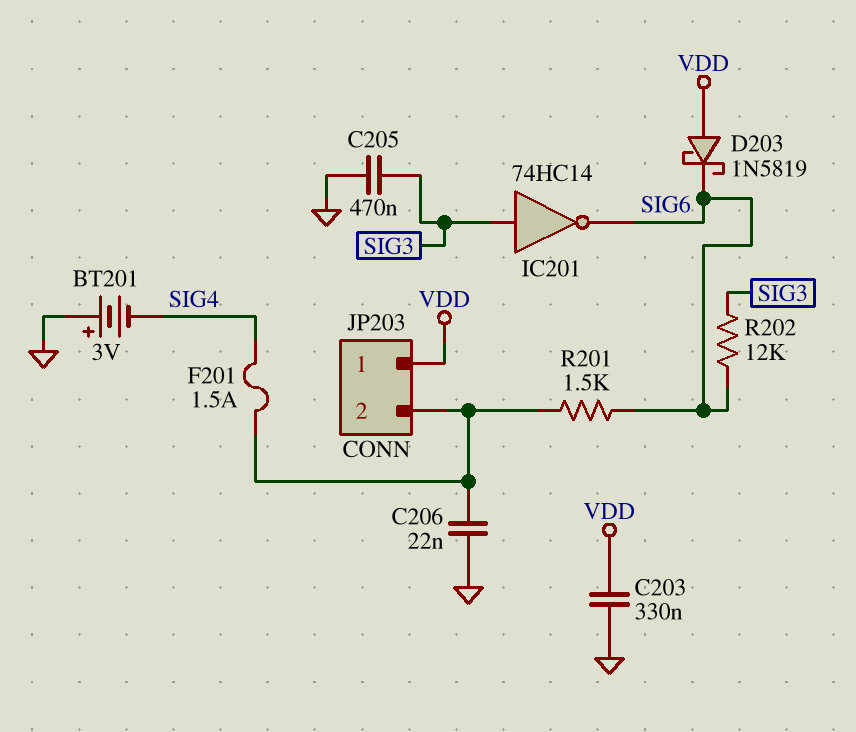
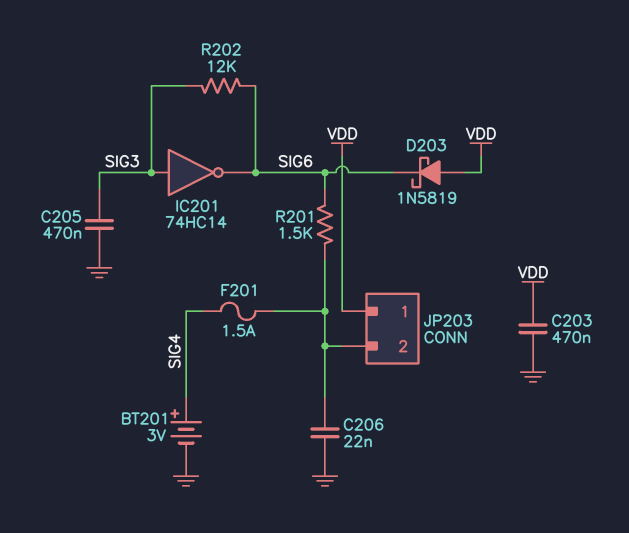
BT201: 3V (plus GND, minus SIG4) -> 3V (plus SIG4, minus GND)
C203: 330nF (GND, VDD) -> 470nF (GND, VDD)

